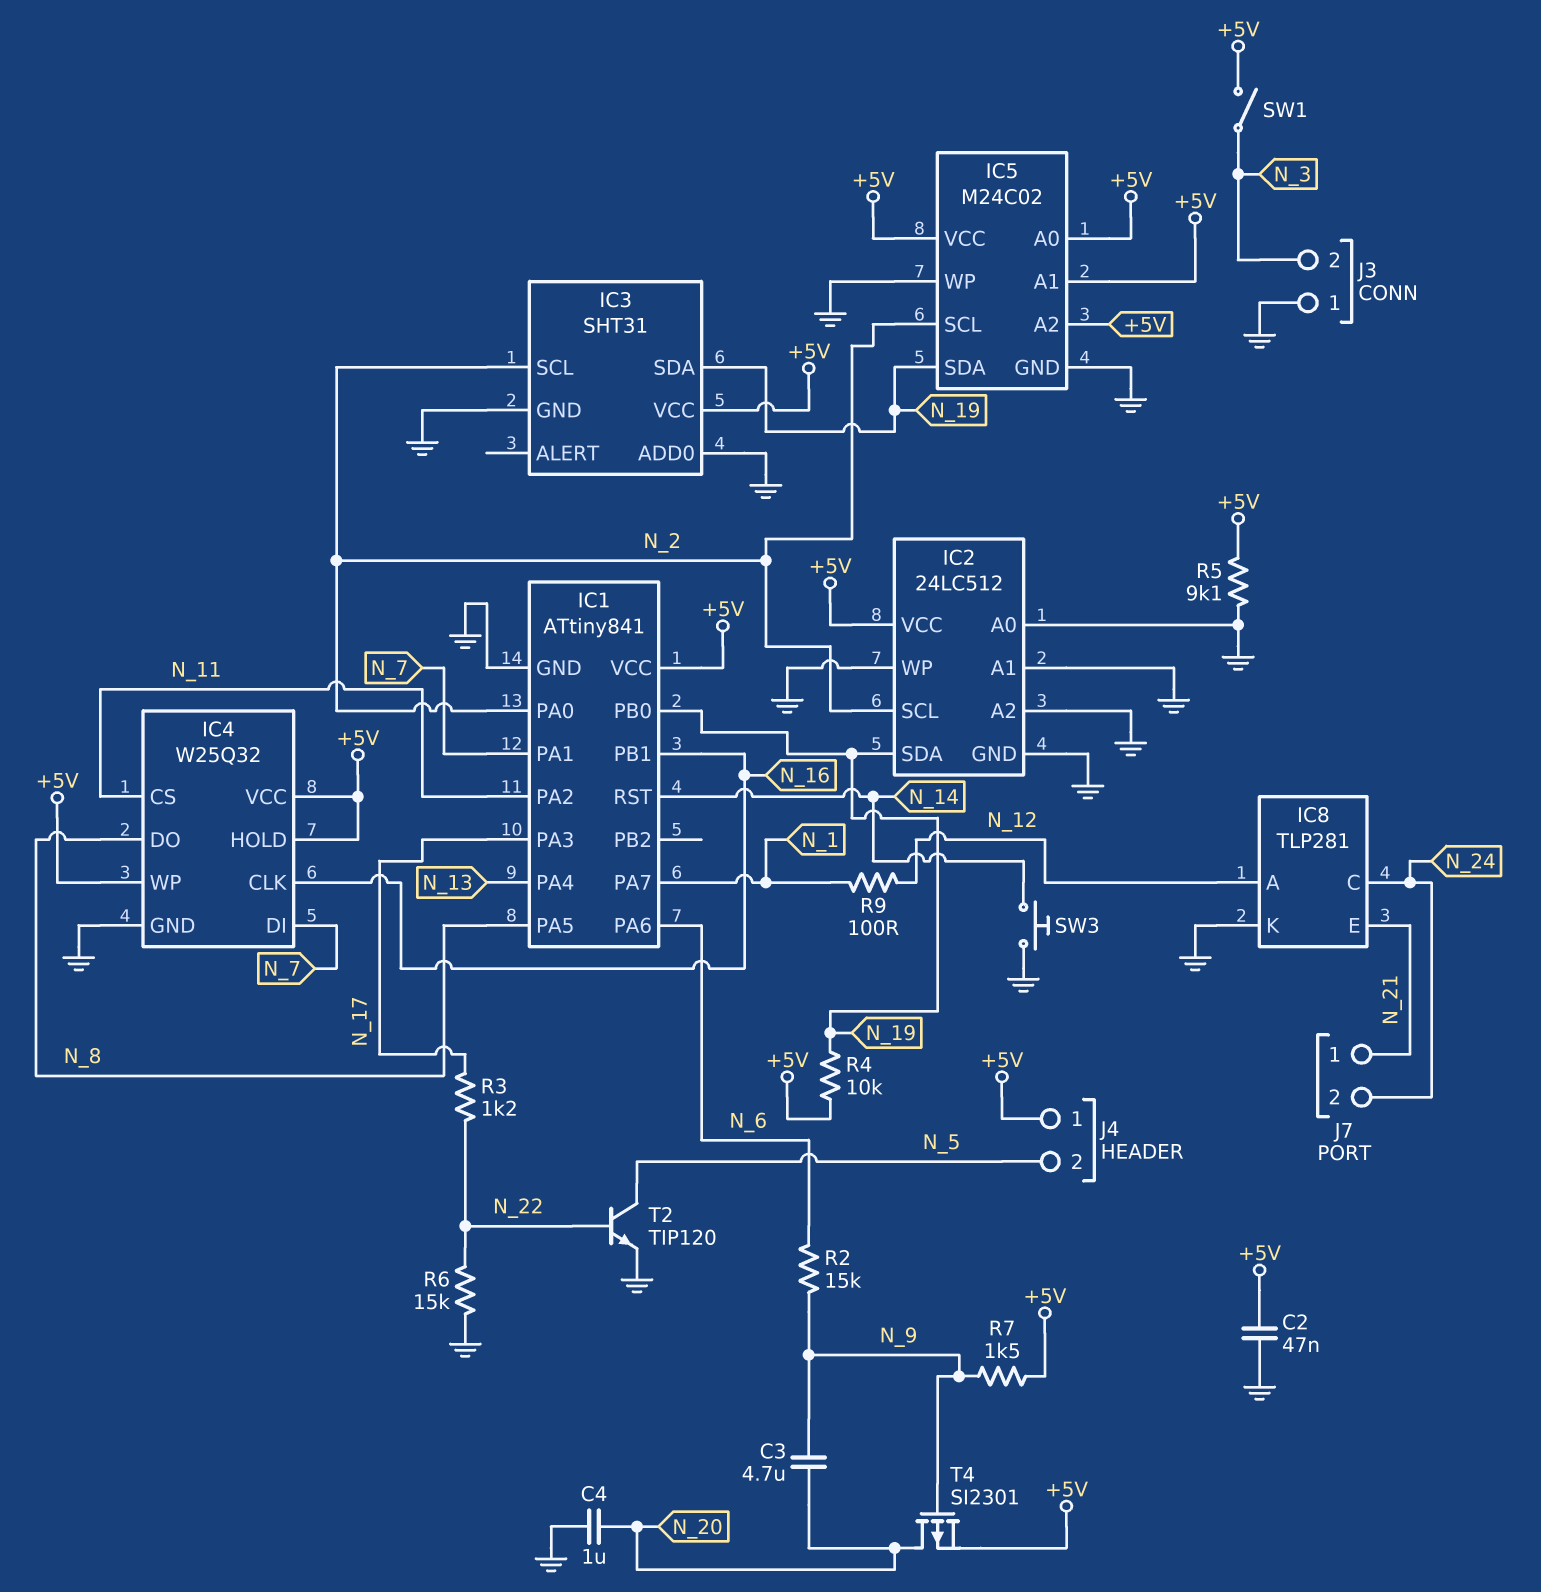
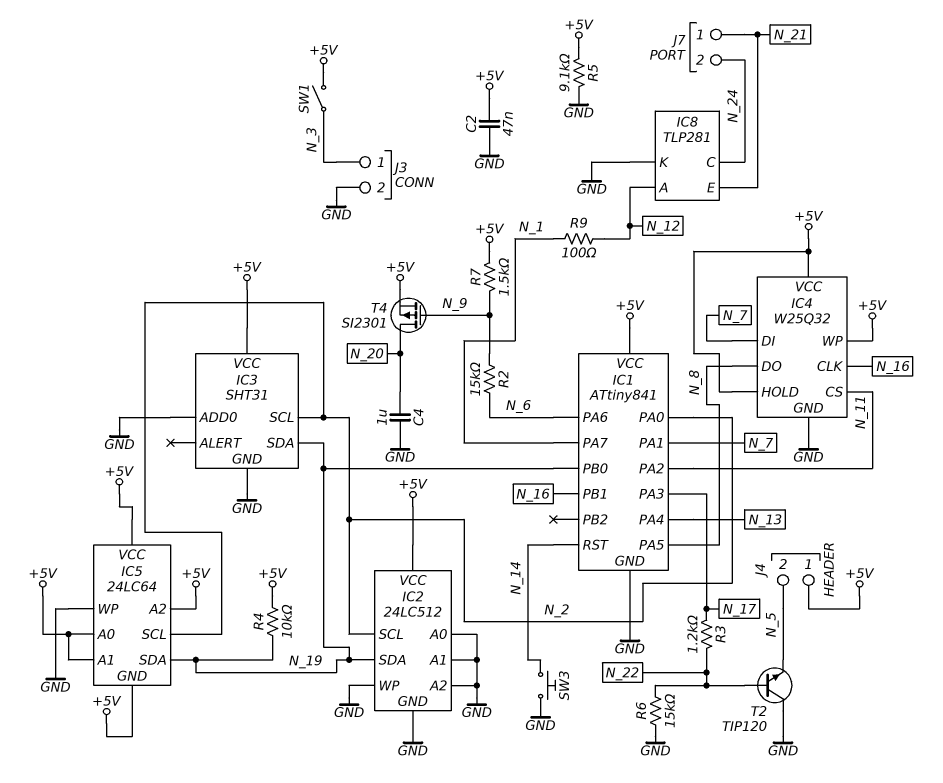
C3: 4.7uF (N_9, N_20) -> none
IC5: M24C02 -> 24LC64
IC5 pin GND: GND -> +5V
J3 pin 1: GND -> N_3
J3 pin 2: N_3 -> GND
T2: NPN TIP120 (B N_22, C N_5, E GND) -> NPN TIP120 (B N_22, C GND, E N_5)

